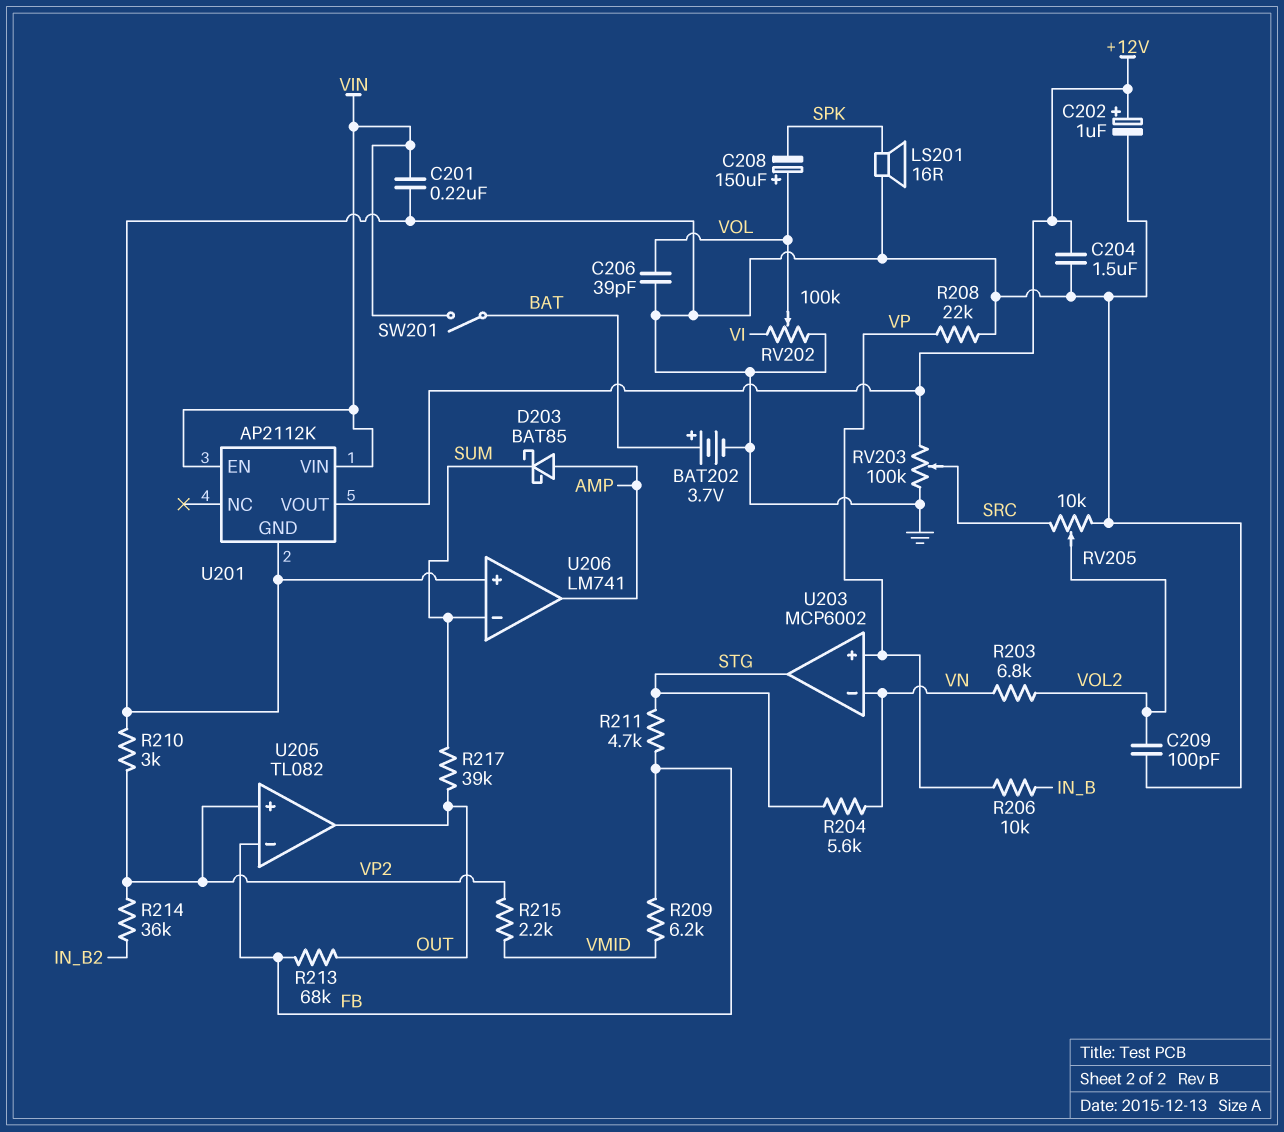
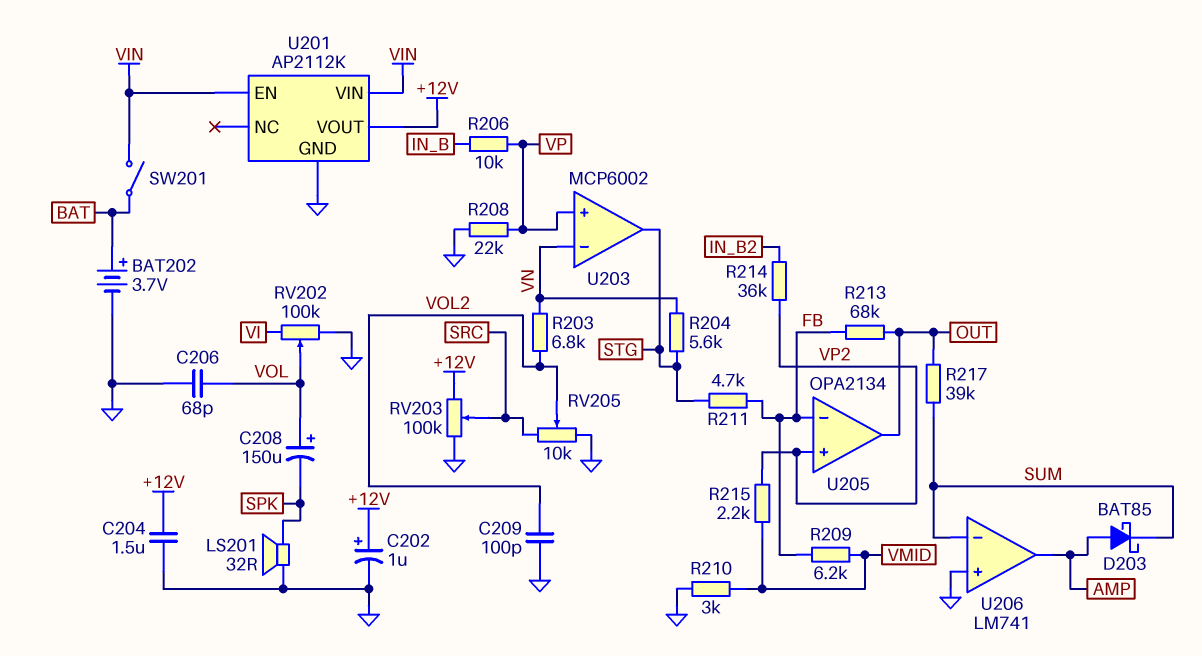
C201: 220nF (GND, VIN) -> none
C206: 39pF (GND, VOL) -> 68pF (GND, VOL)
LS201: speaker 16R (GND, SPK) -> speaker 32R (GND, SPK)
R210: 3k (GND, VP2) -> 3k (GND, VMID)
U205: TL082 -> OPA2134

